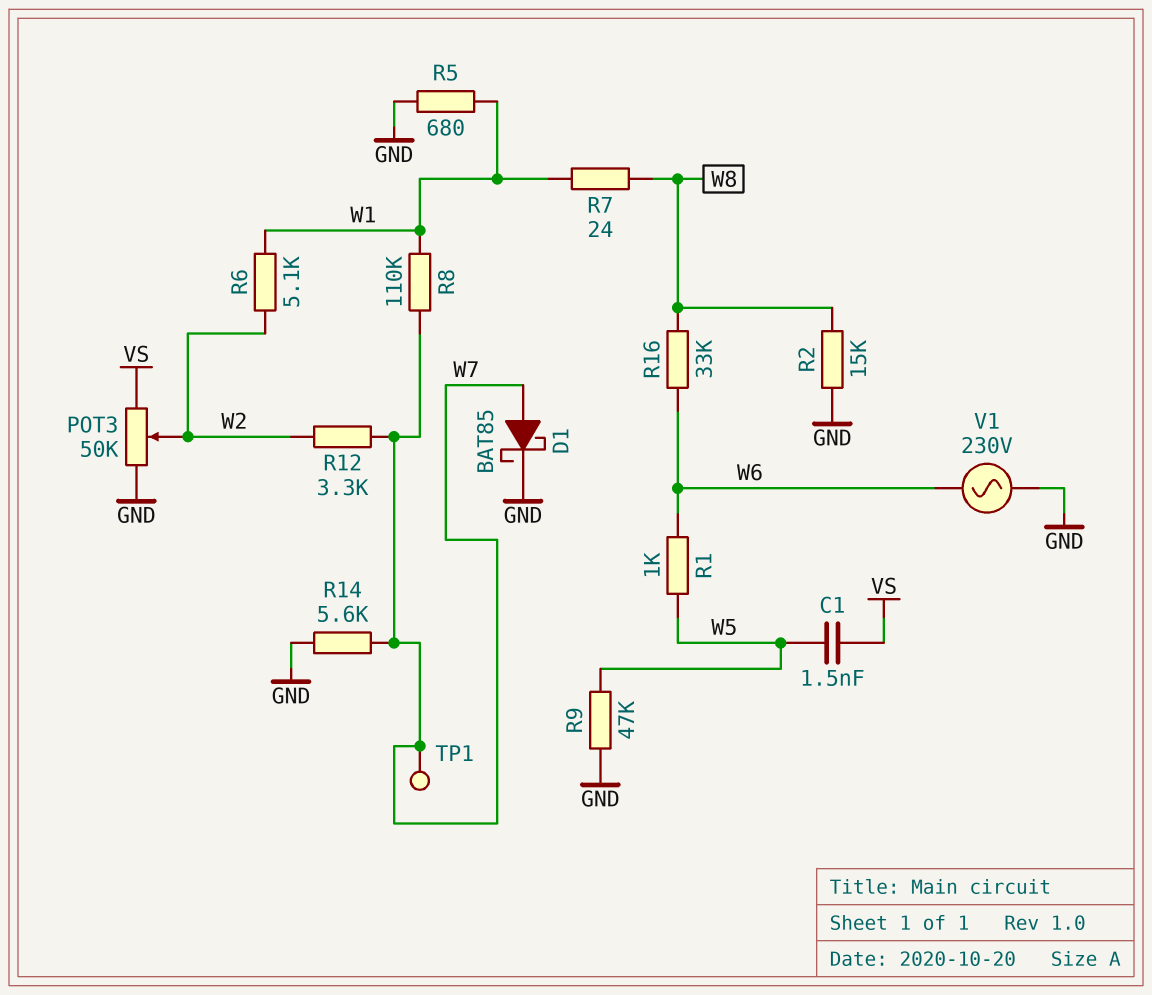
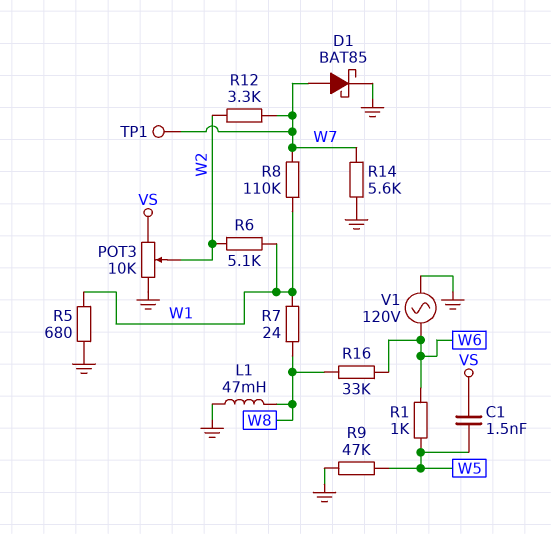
L1: none -> 47mH (GND, W8)
POT3: 50k (GND, VS, wiper W2) -> 10k (GND, VS, wiper W2)
R2: 15k (GND, W8) -> none
V1: AC 230V (GND, W6) -> AC 120V (GND, W6)

